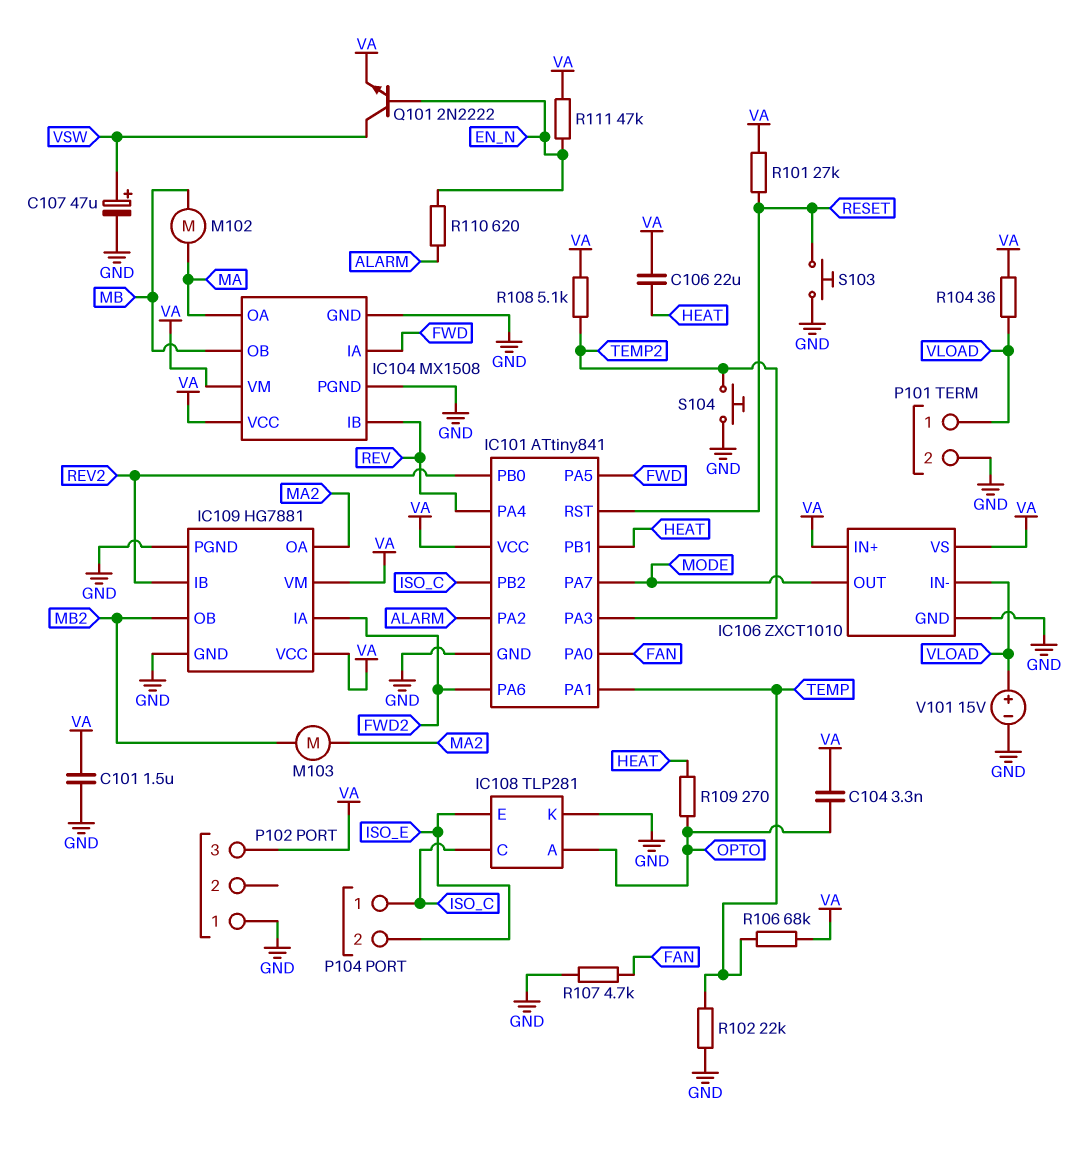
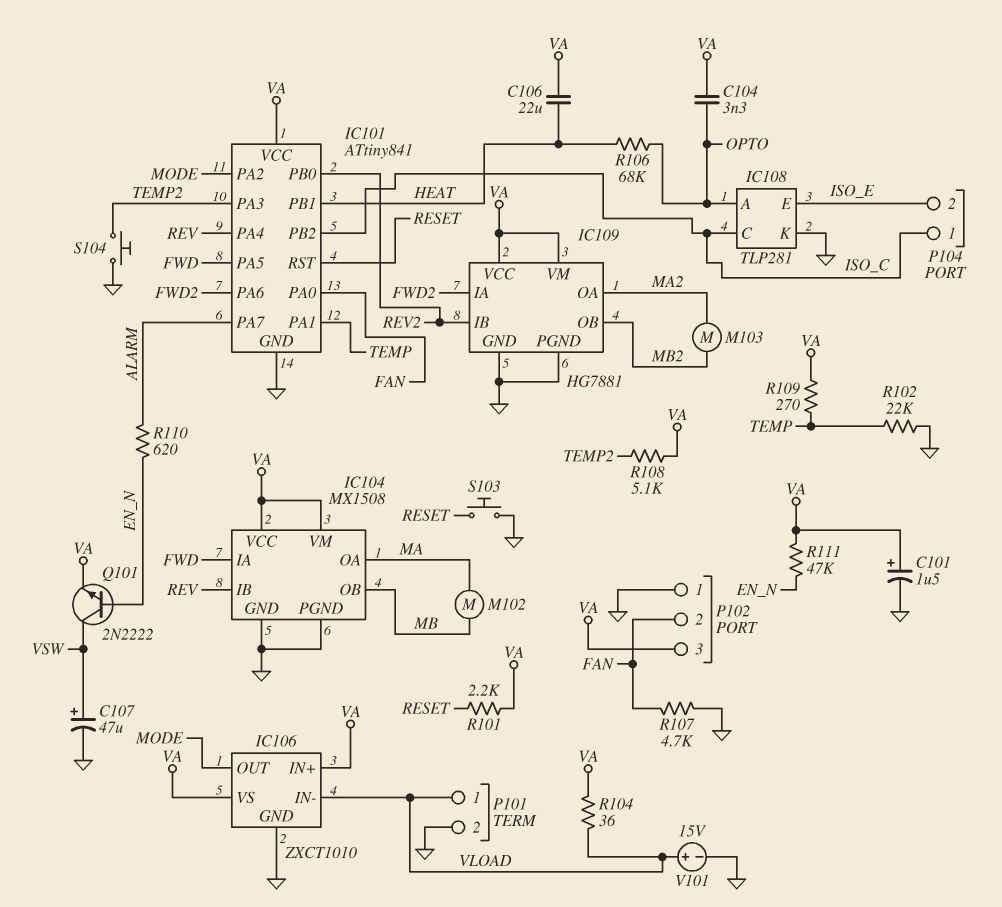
C101: 1.5uF (GND, VA) -> 1.5uF (plus VA, minus GND)
IC101 pin PA2: ALARM -> MODE
IC101 pin PA7: MODE -> ALARM
P102 pin 2: none -> FAN
R101: 27k (RESET, VA) -> 2.2k (RESET, VA)
R106: 68k (TEMP, VA) -> 68k (HEAT, OPTO)
R109: 270 (HEAT, OPTO) -> 270 (TEMP, VA)

